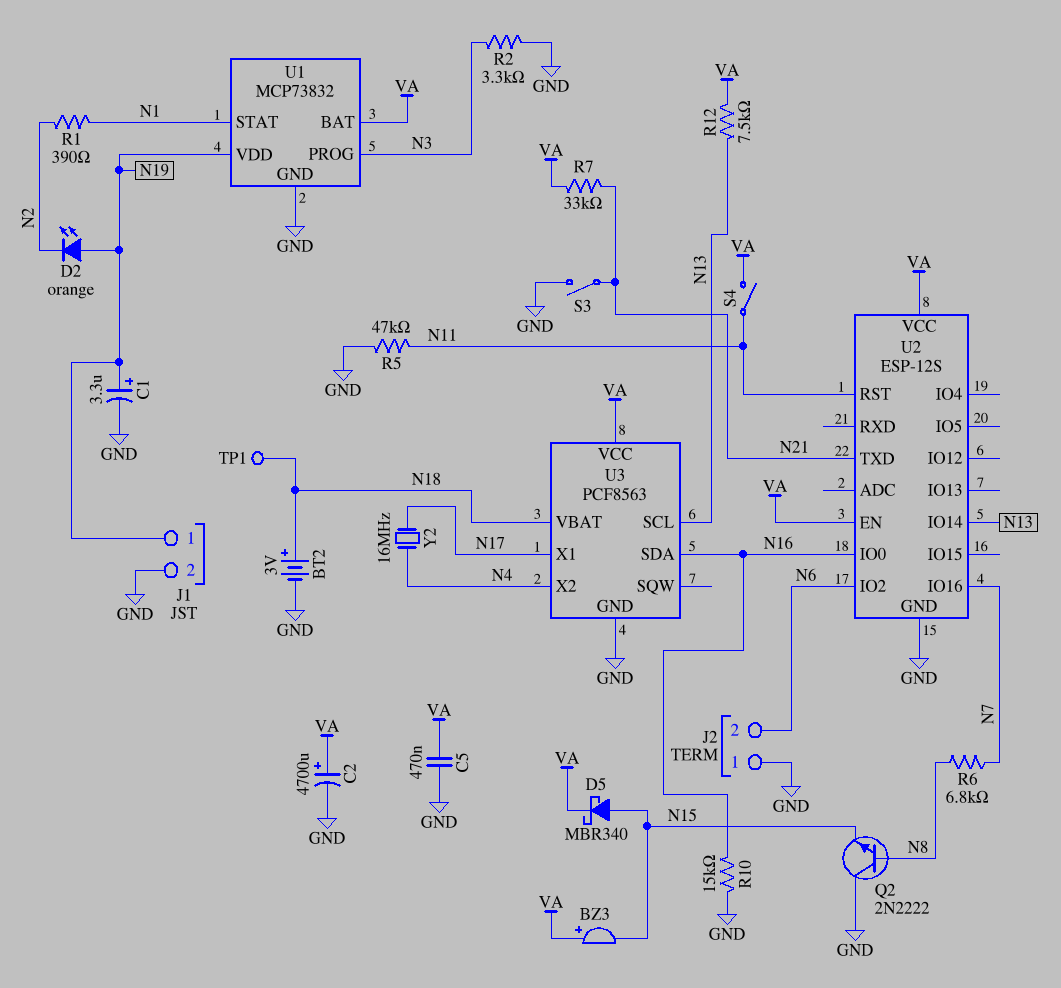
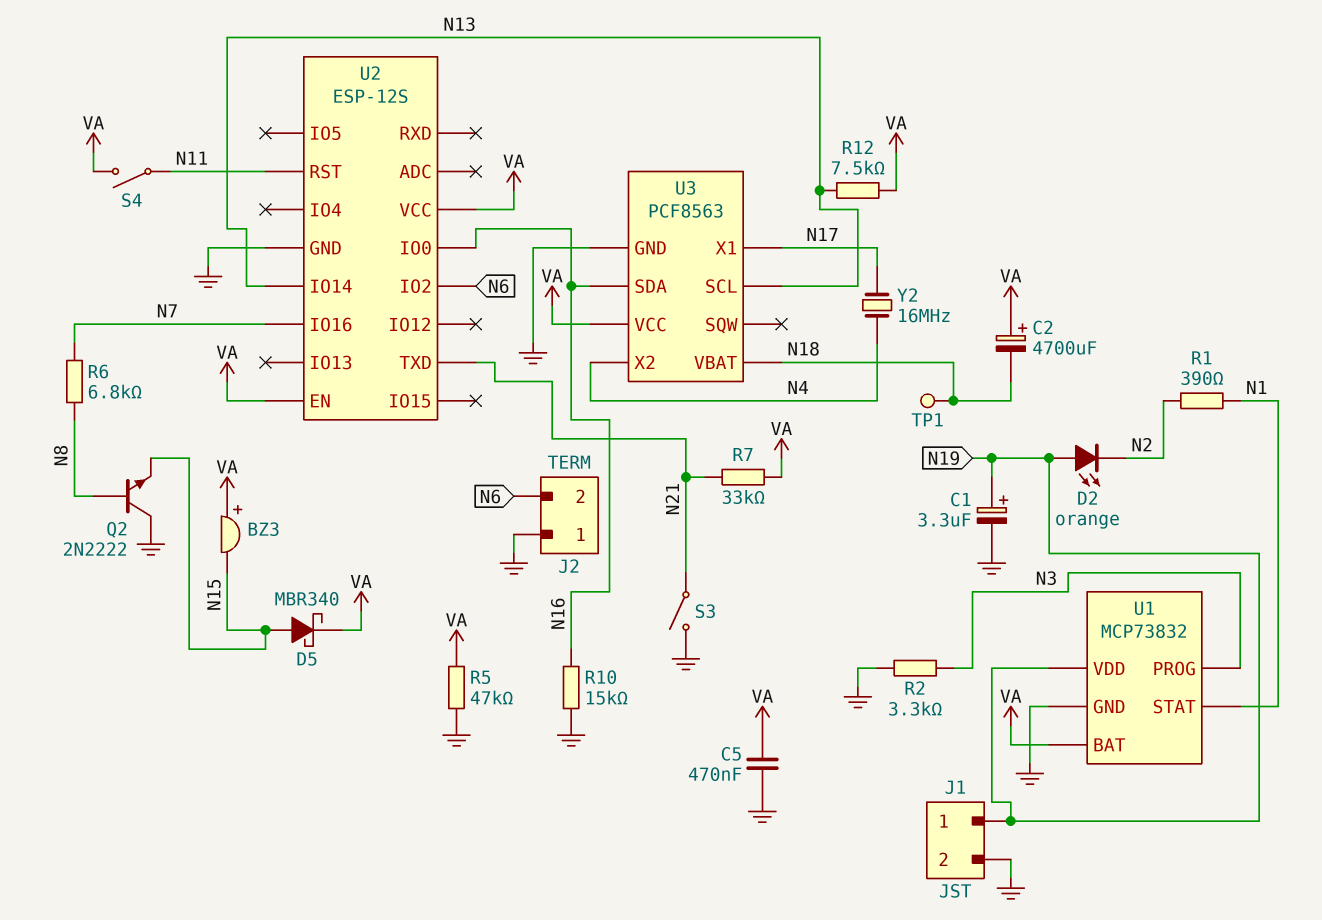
BT2: 3V (plus N18, minus GND) -> none
C2: 4700uF (plus VA, minus GND) -> 4700uF (plus VA, minus N18)
R5: 47k (GND, N11) -> 47k (GND, VA)

